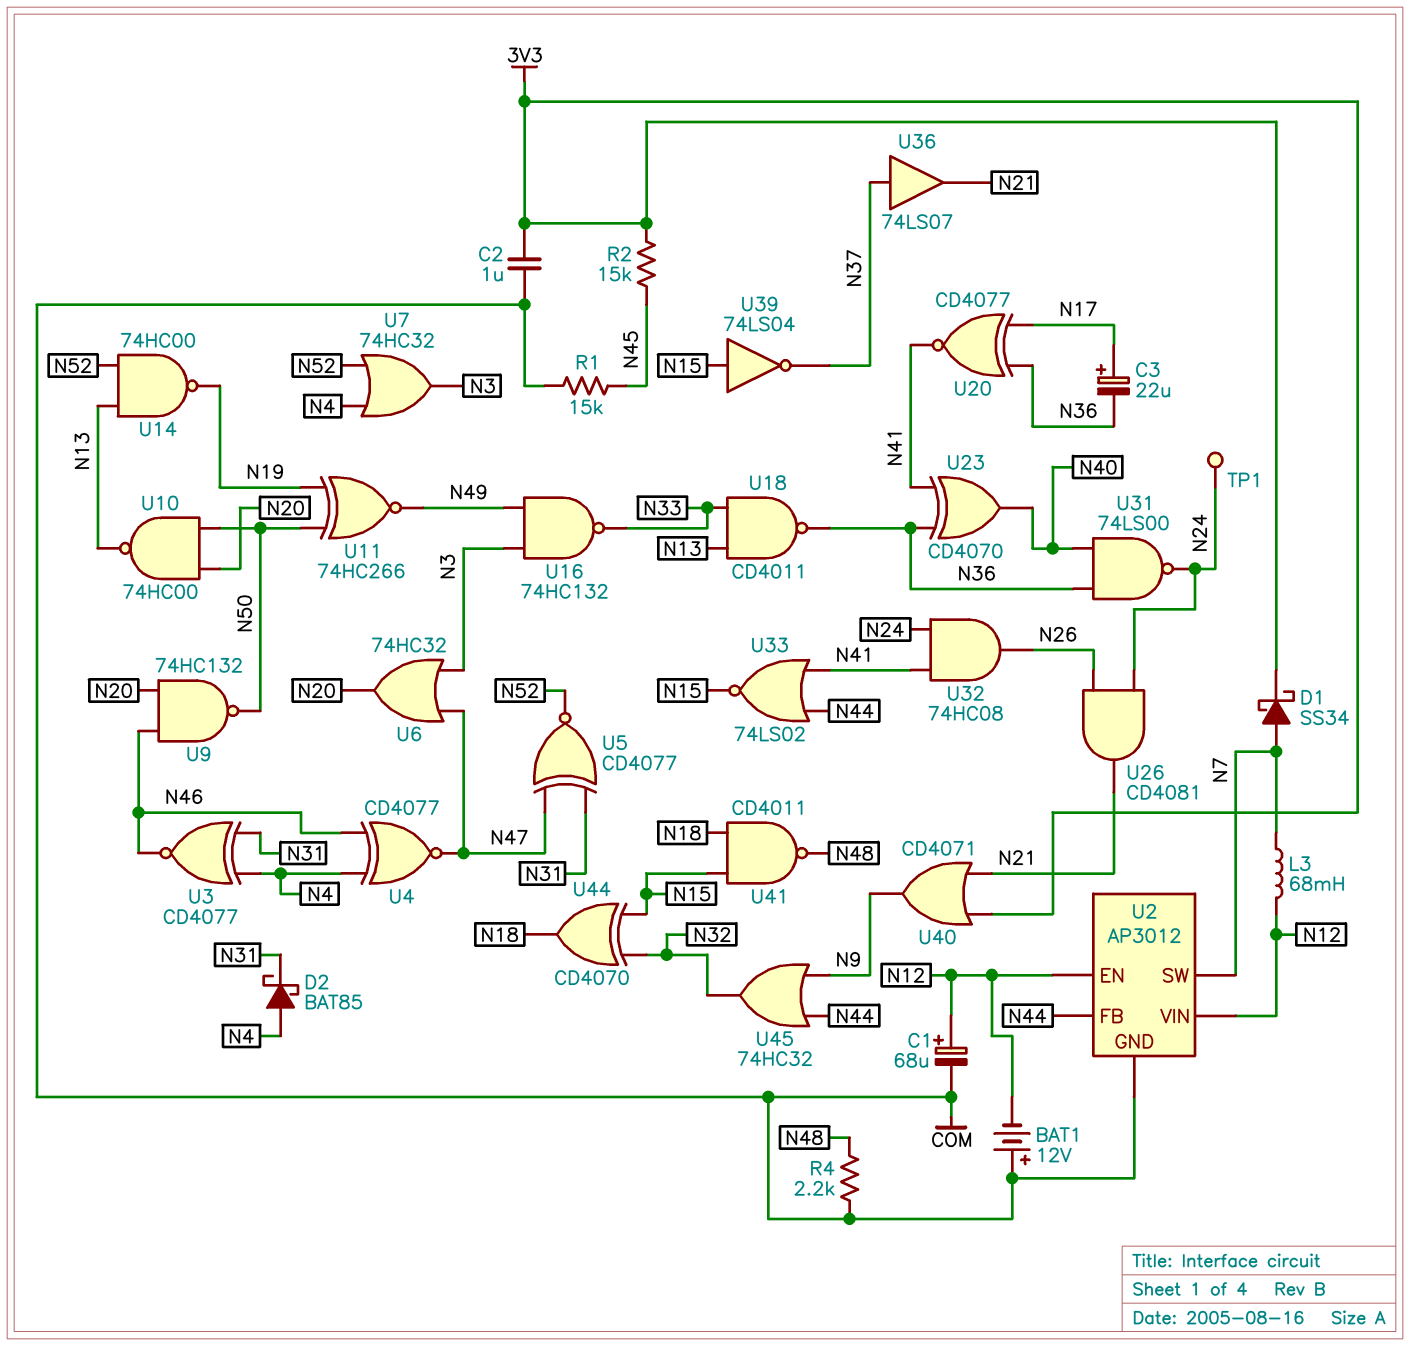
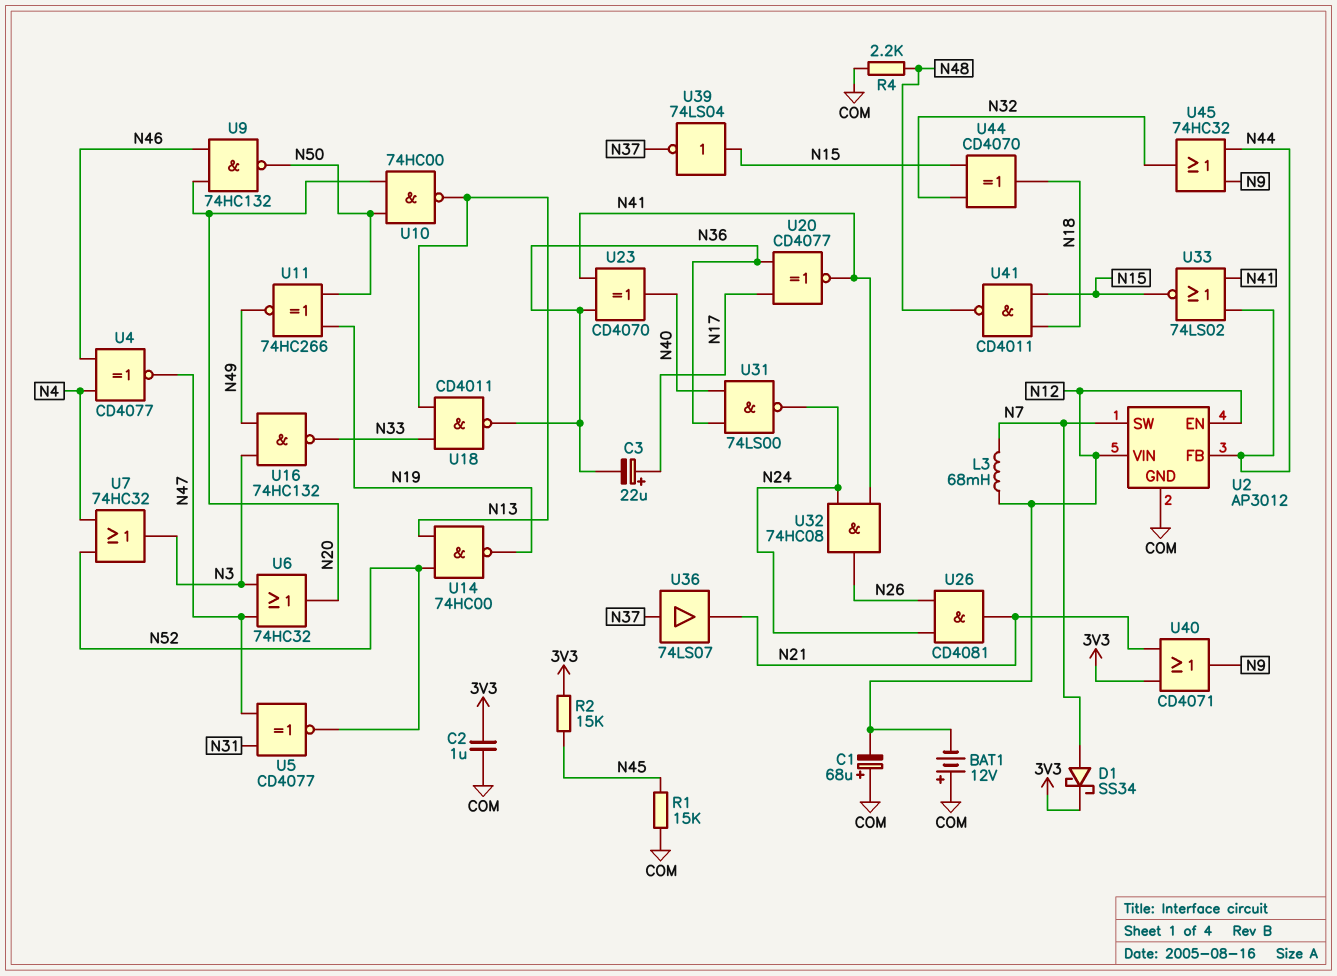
C1: 68uF (plus N12, minus COM) -> 68uF (plus COM, minus N12)
D2: schottky BAT85 (A N4, K N31) -> none
TP1: test point (N24) -> none
U3: XNOR CD4077 (in N4, in N31, out N46) -> none

